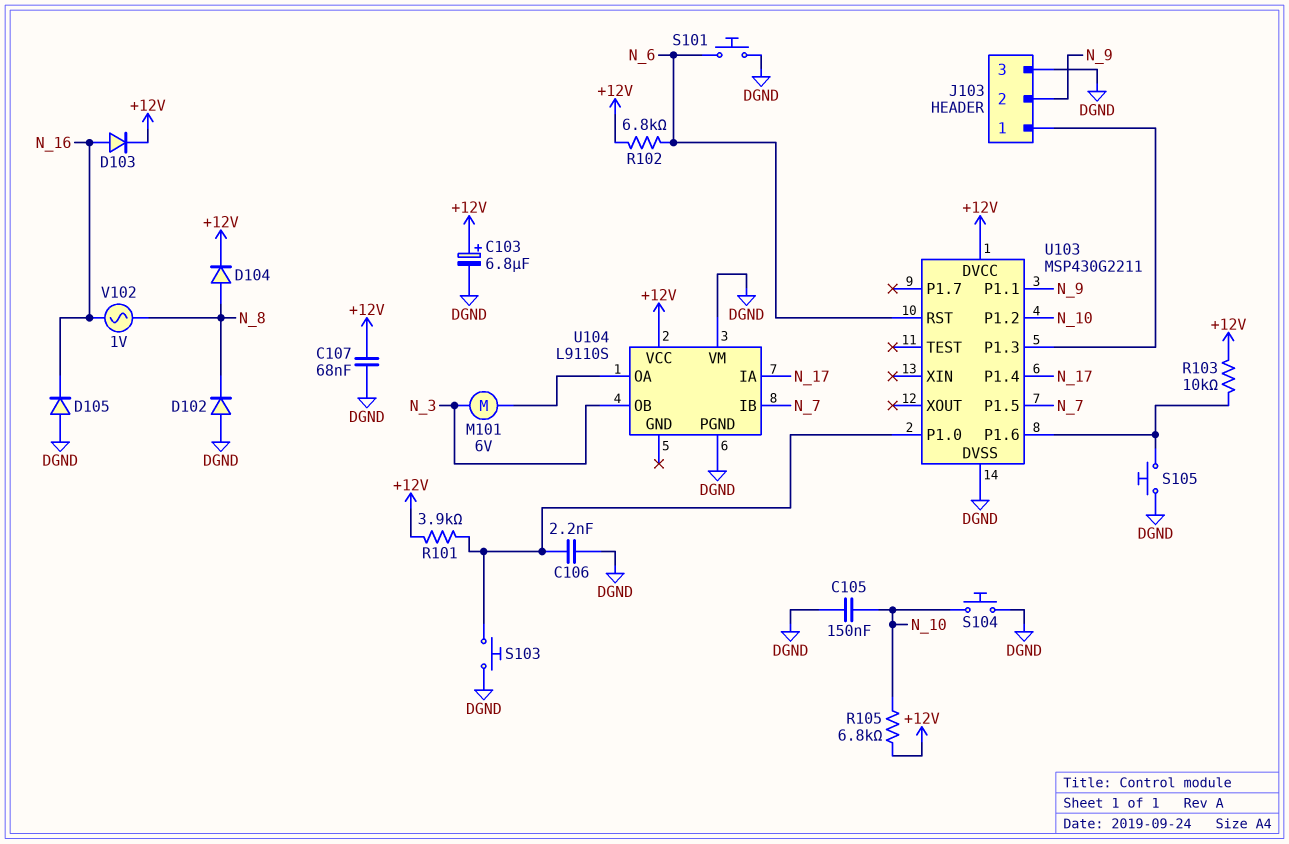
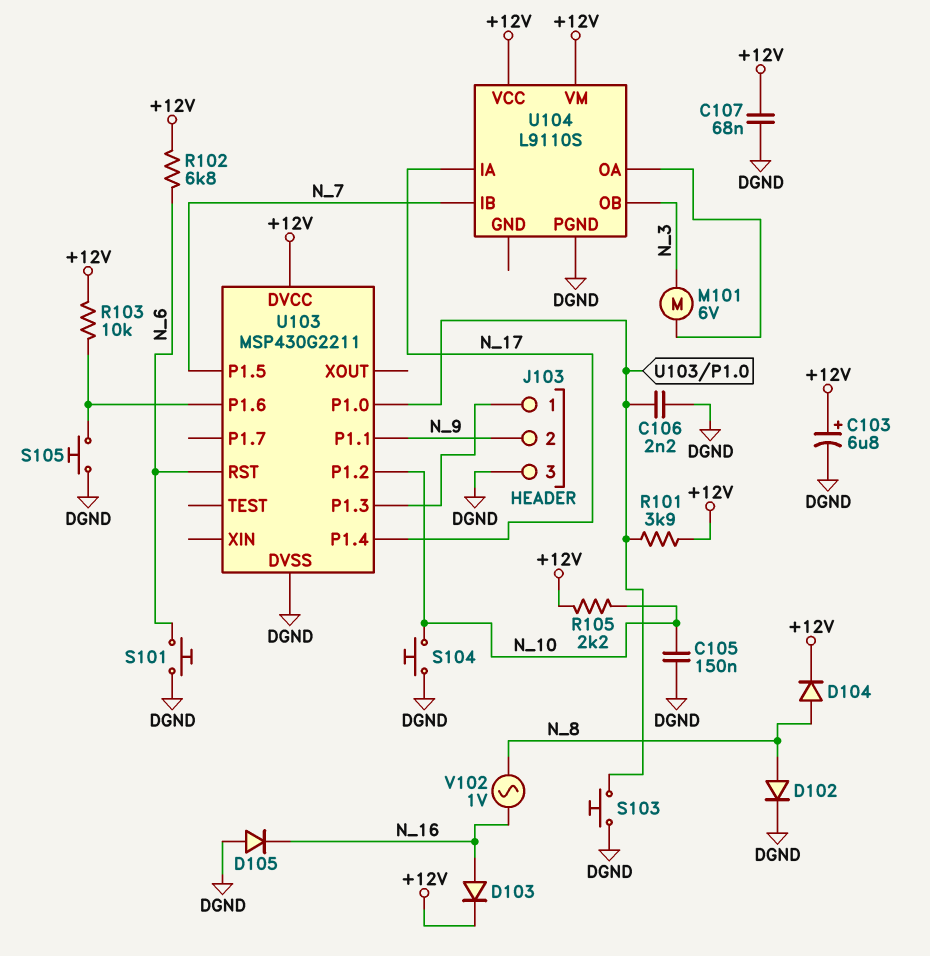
D102: diode (A DGND, K N_8) -> diode (A N_8, K DGND)
R105: 6.8k (+12V, N_10) -> 2.2k (+12V, N_10)
U104 pin VM: DGND -> +12V

